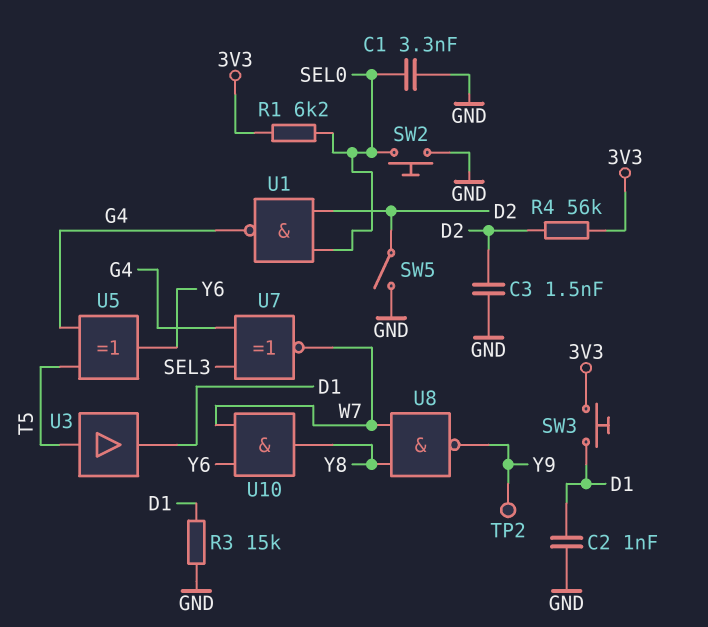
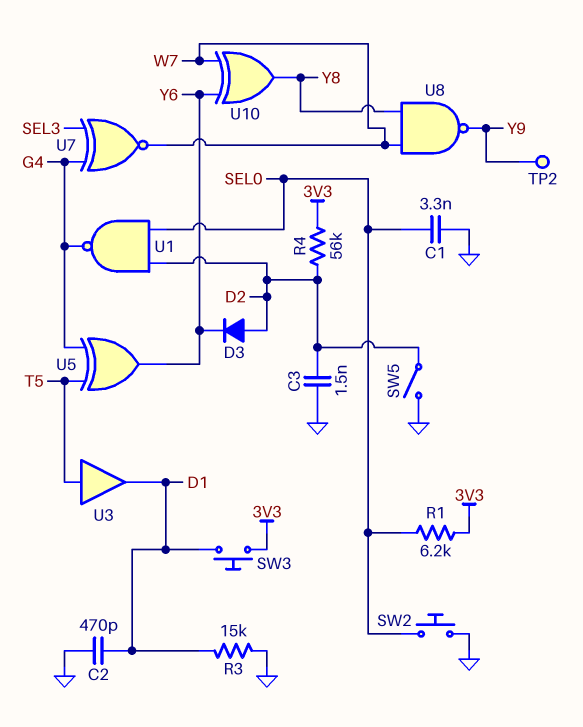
C2: 1nF (D1, GND) -> 470pF (D1, GND)
D3: none -> diode (A D2, K Y6)
U10: AND (in W7, in Y6, out Y8) -> XOR (in W7, in Y6, out Y8)

